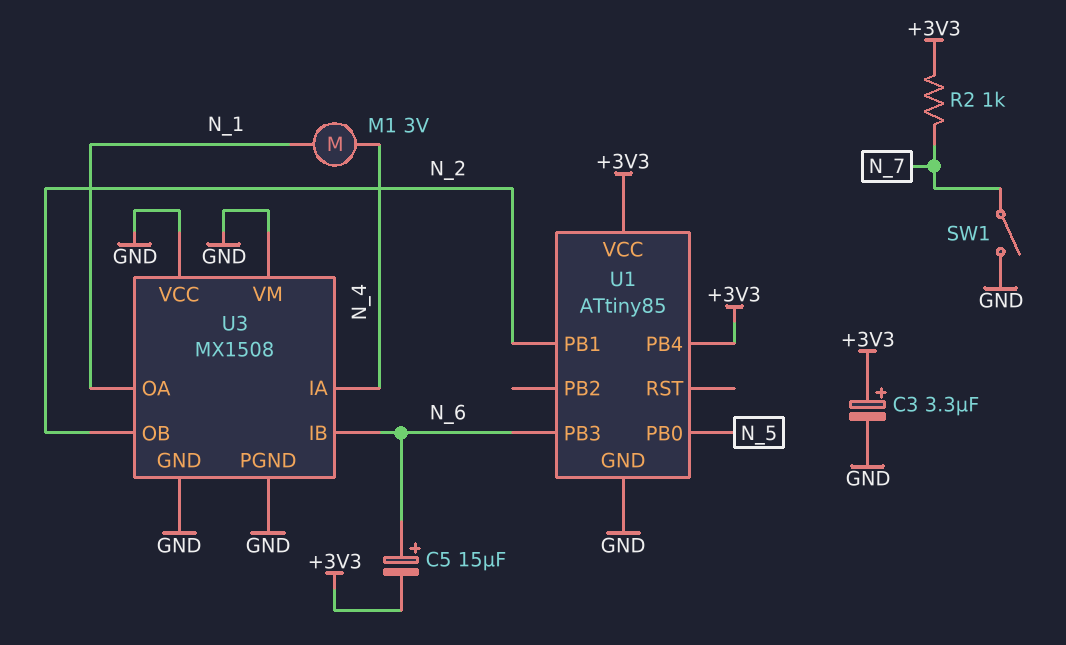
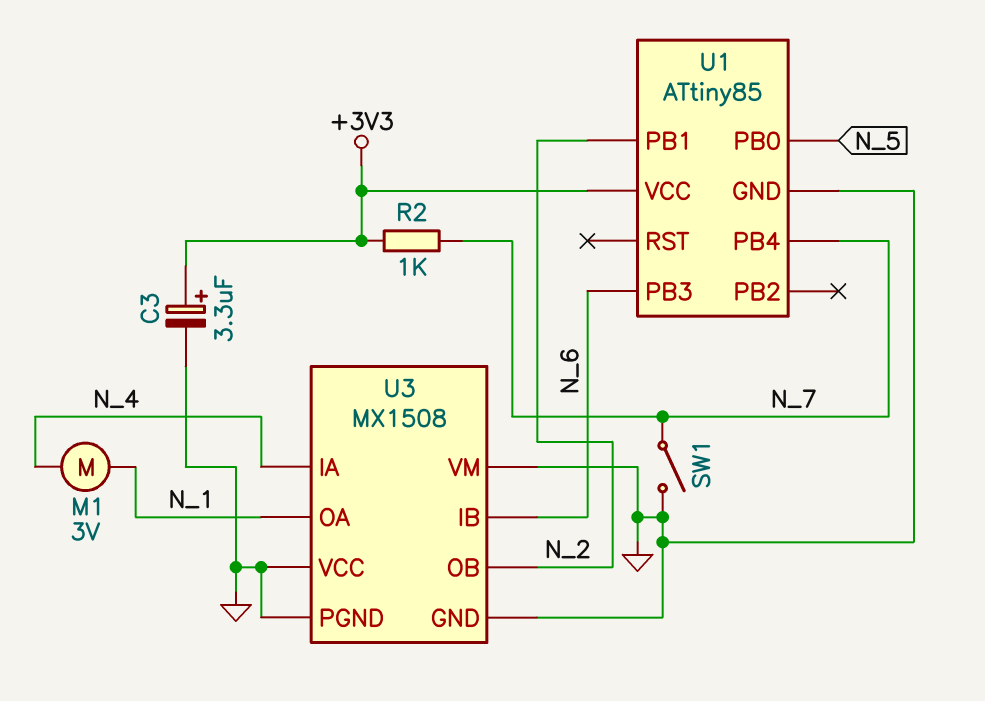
C5: 15uF (plus N_6, minus +3V3) -> none
U1 pin PB4: +3V3 -> N_7

